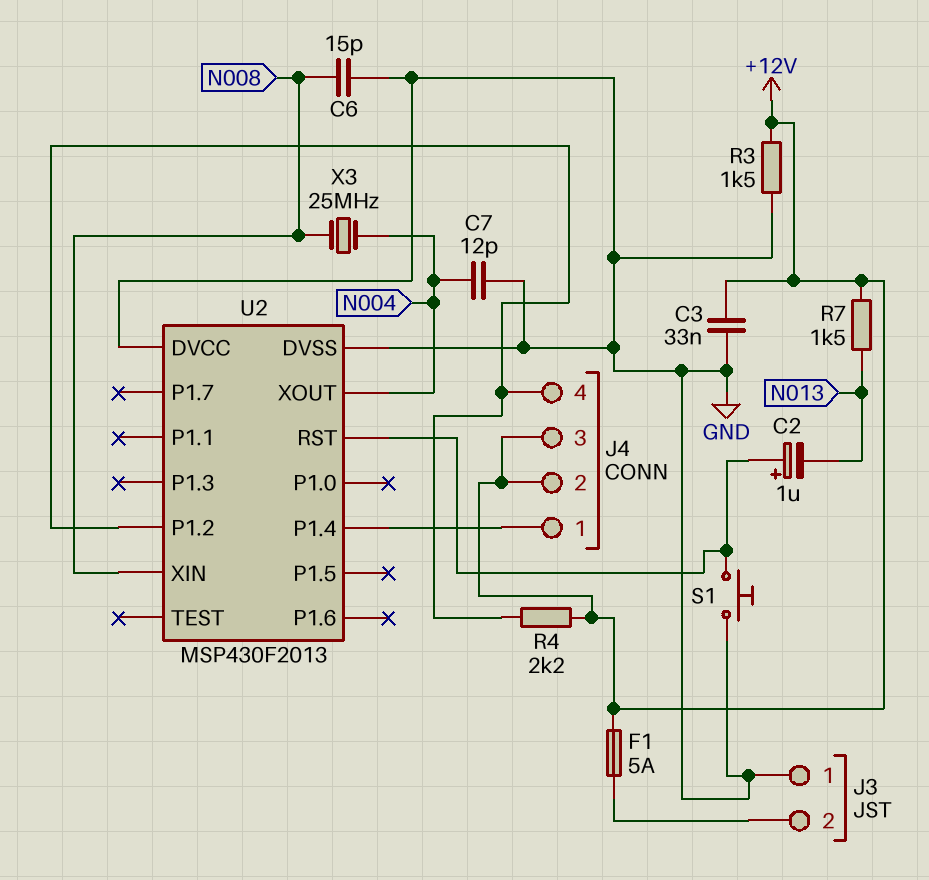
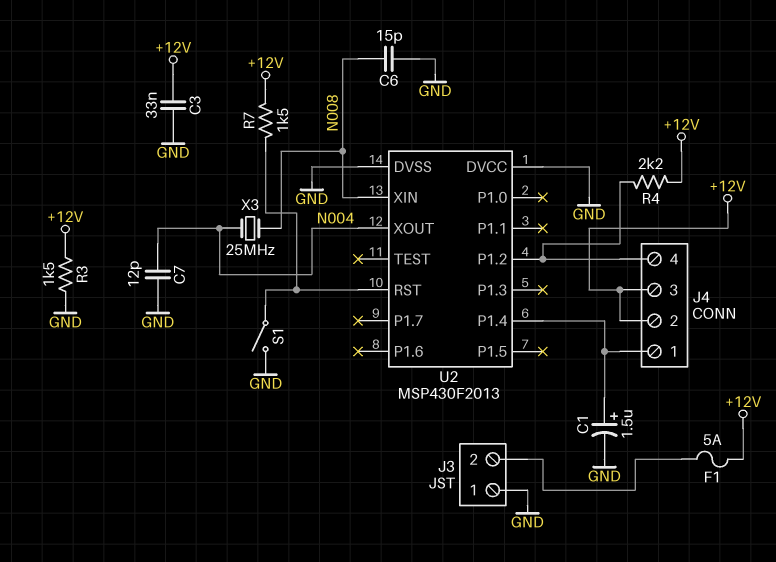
C1: none -> 1.5uF (plus J4/1, minus GND)
C2: 1uF (plus U2/RST, minus N013) -> none
R7: 1.5k (+12V, N013) -> 1.5k (+12V, U2/RST)
S1: button (GND, U2/RST) -> switch (GND, U2/RST)

